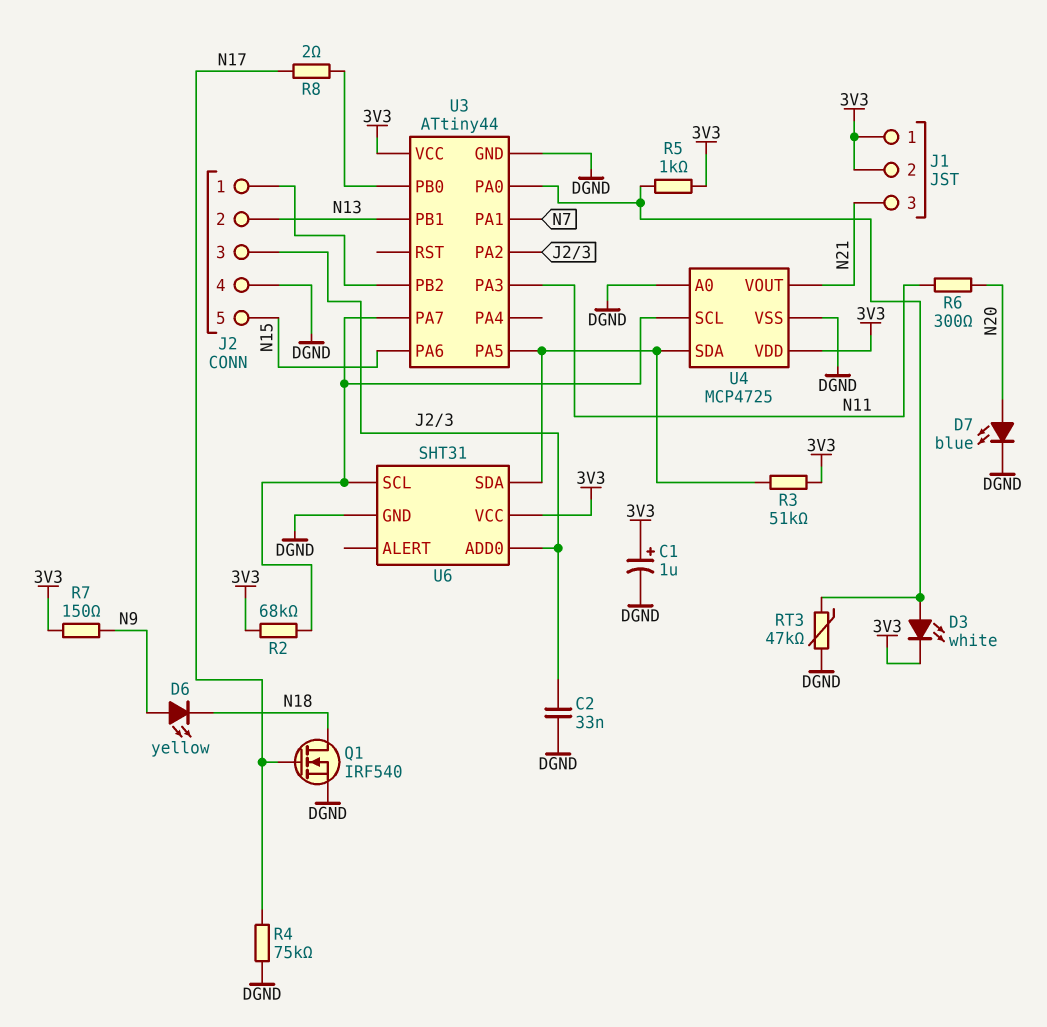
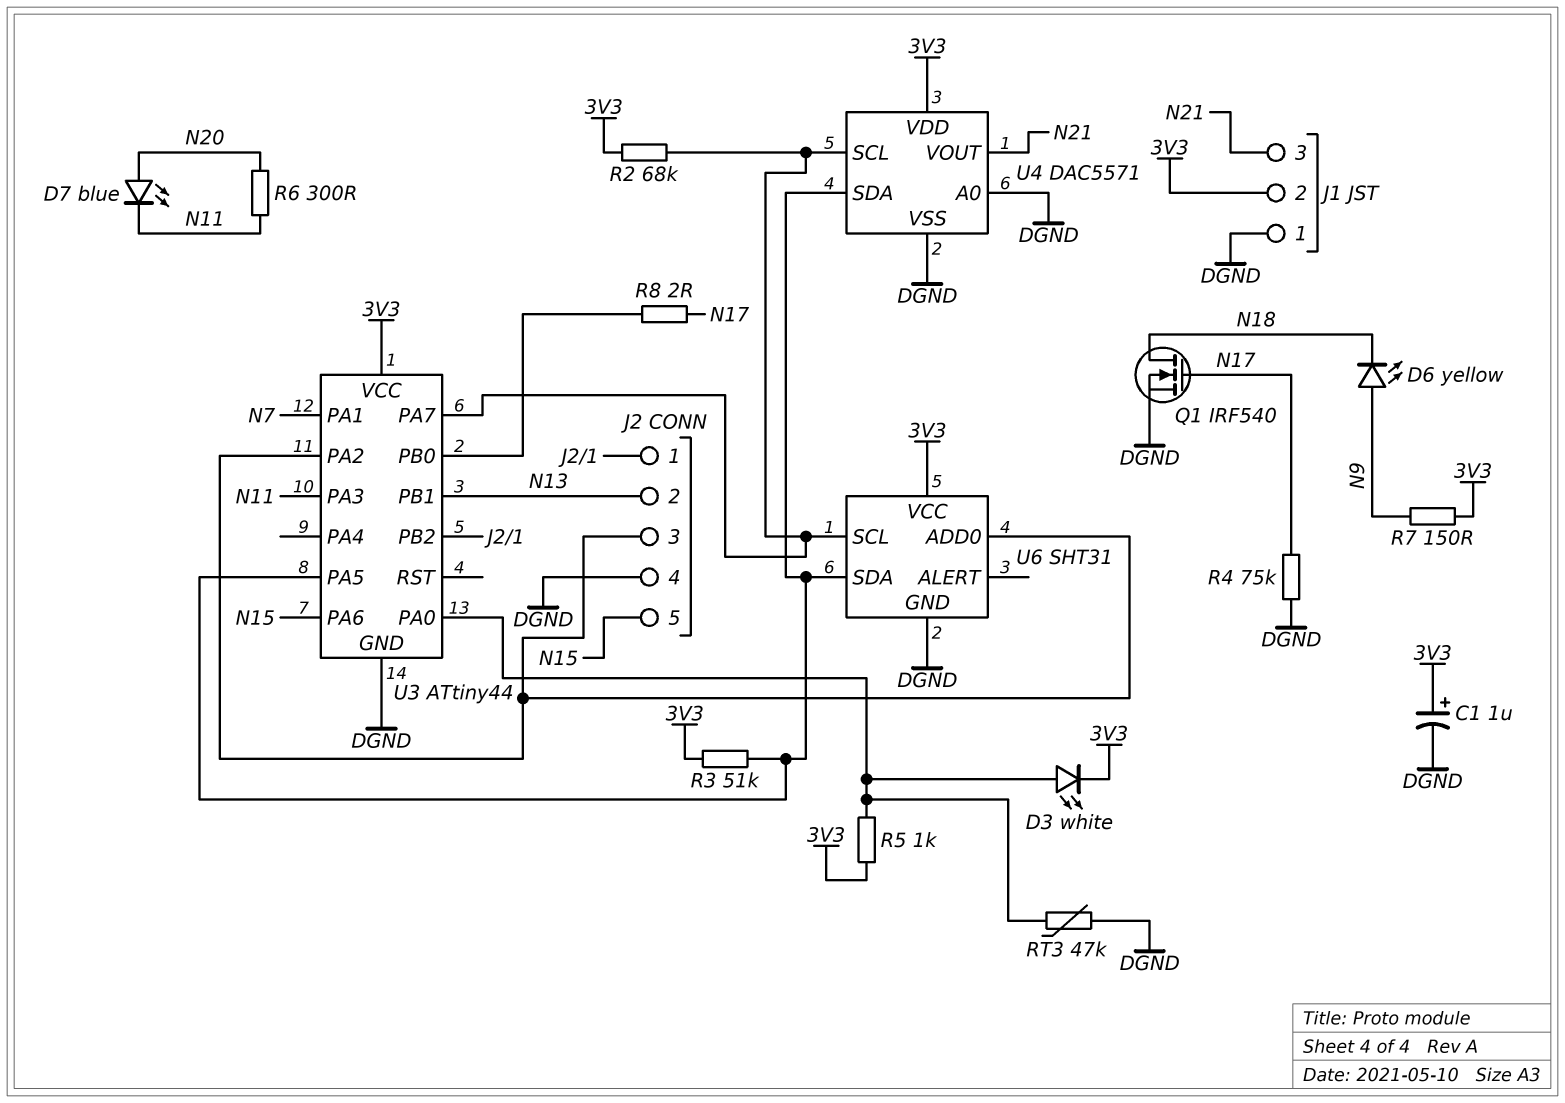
C2: 33nF (DGND, J2/3) -> none
D7: LED blue (A N20, K DGND) -> LED blue (A N20, K N11)
J1 pin 1: 3V3 -> DGND
U4: MCP4725 -> DAC5571

